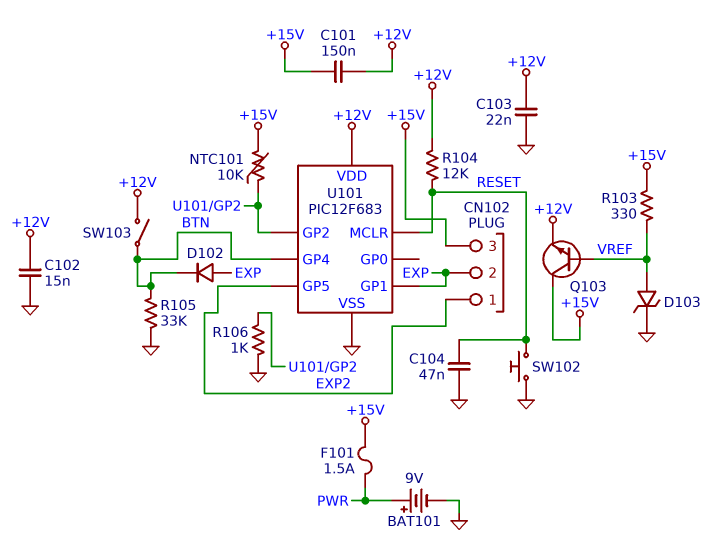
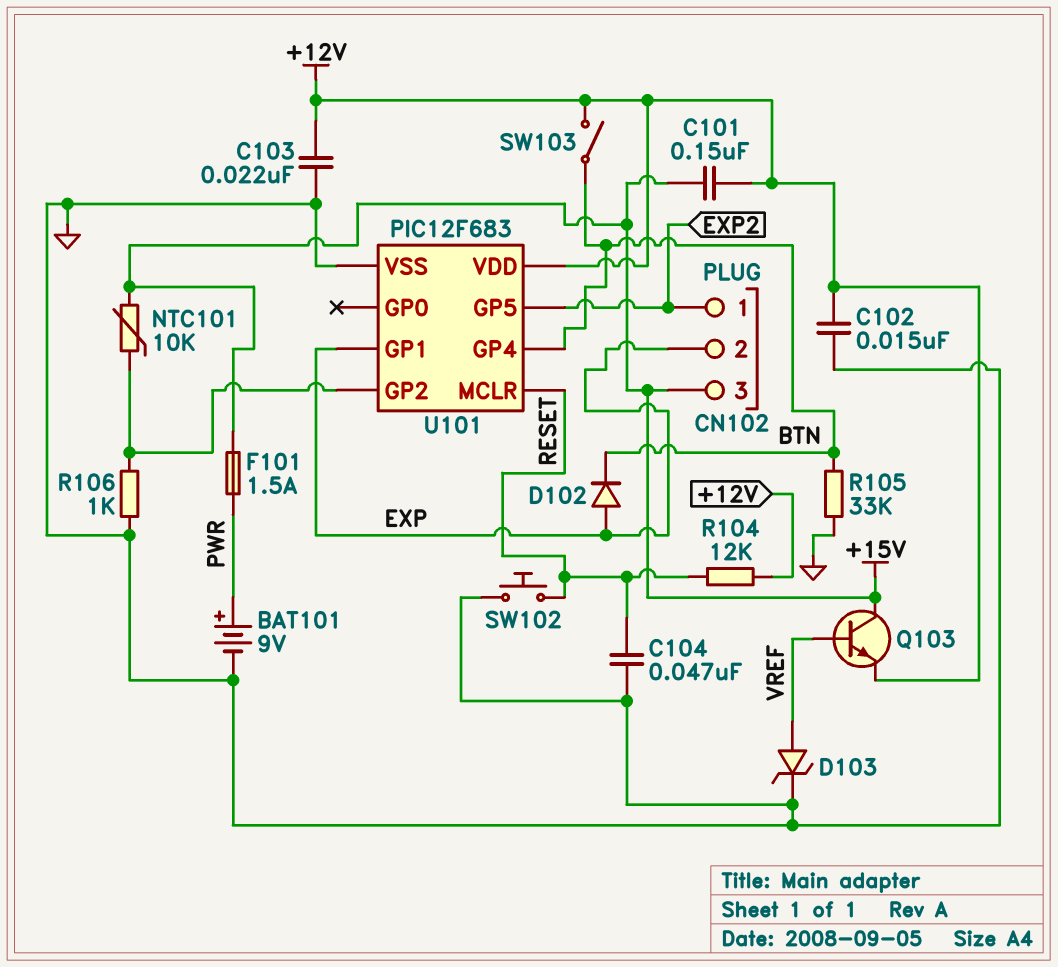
R103: 330 (+15V, VREF) -> none

